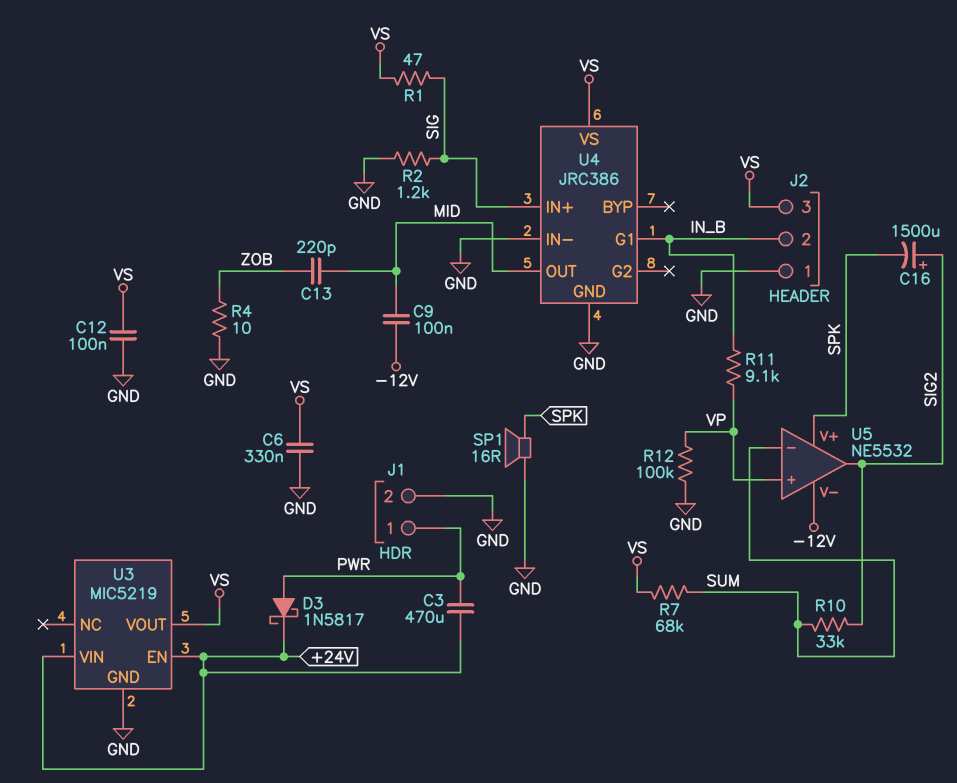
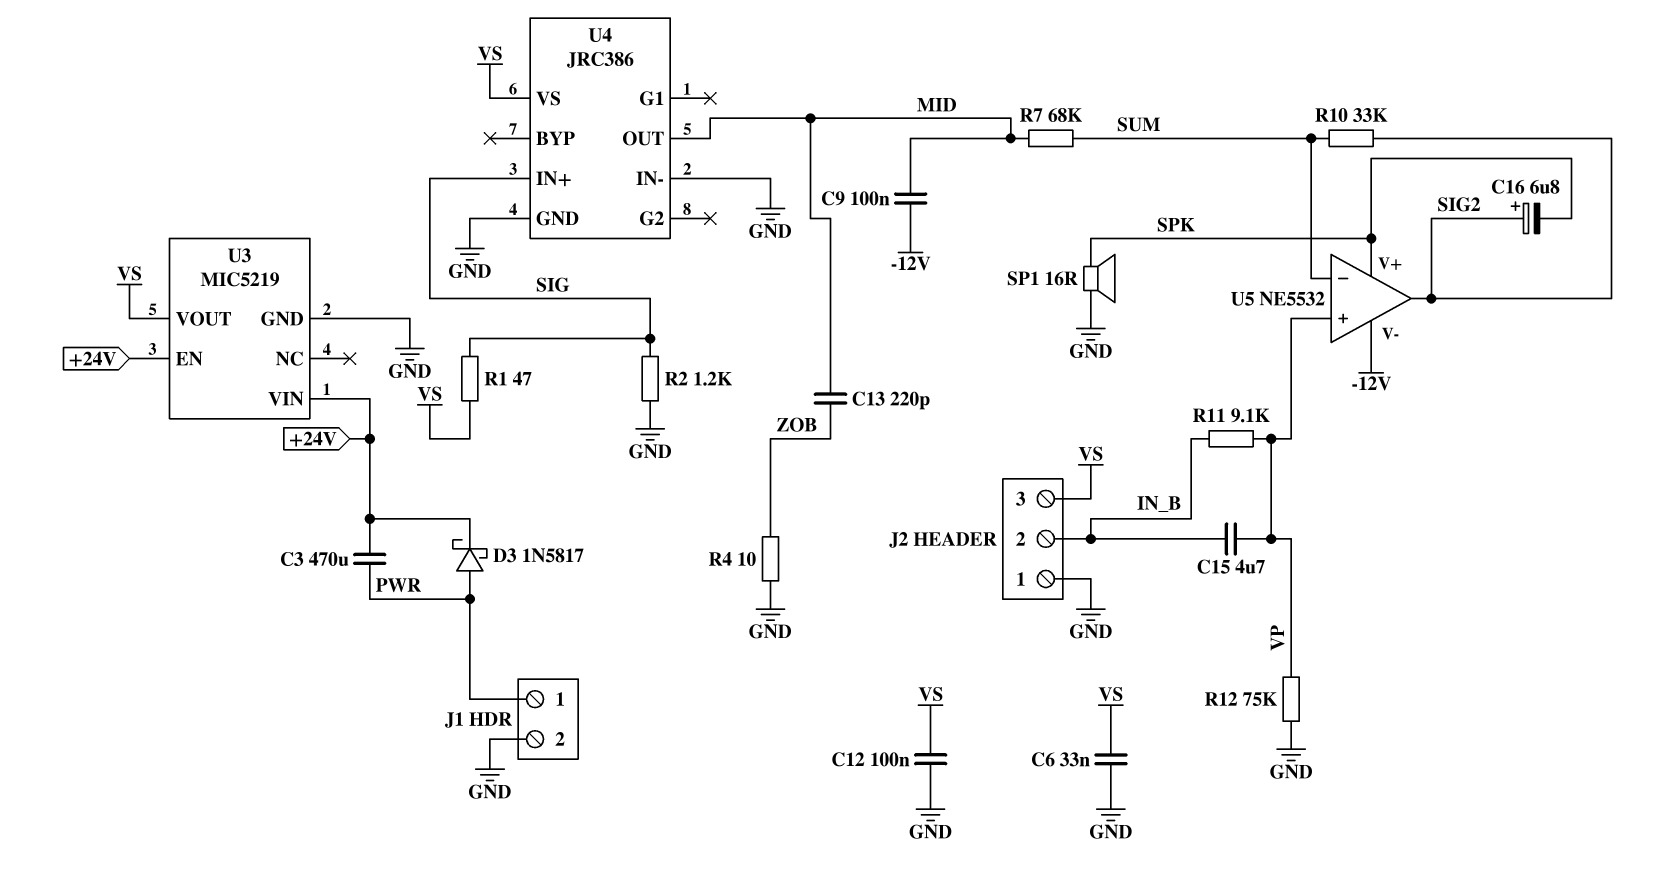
C6: 330nF (GND, VS) -> 33nF (GND, VS)
C15: none -> 4.7uF (IN_B, VP)
C16: 1500uF (plus SIG2, minus SPK) -> 6.8uF (plus SIG2, minus SPK)
R7: 68k (SUM, VS) -> 68k (MID, SUM)
R12: 100k (GND, VP) -> 75k (GND, VP)
U4 pin G1: IN_B -> none

